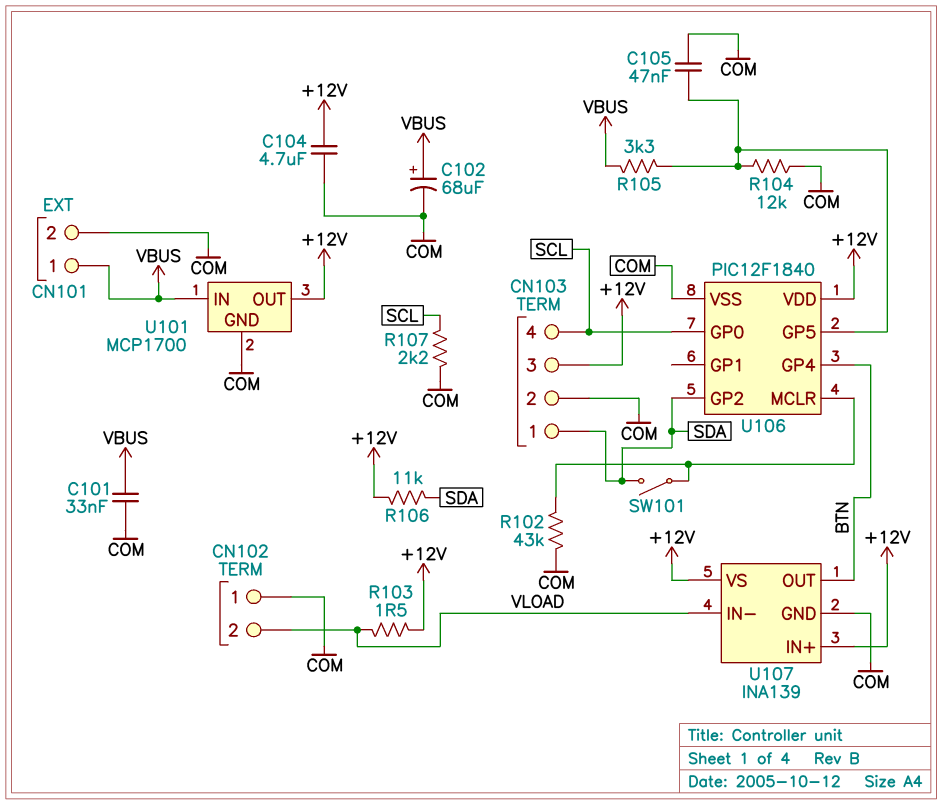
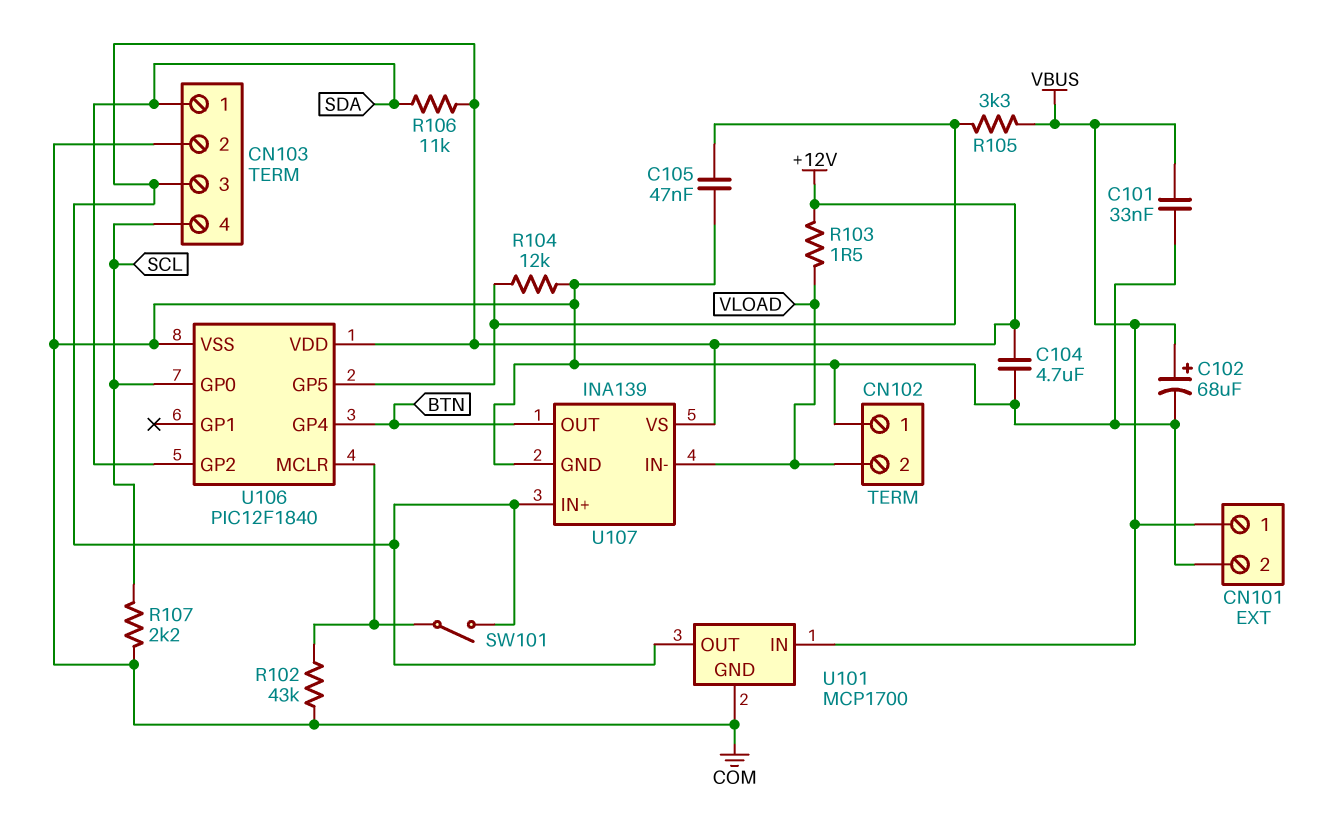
SW101: switch (SDA, U106/MCLR) -> switch (+12V, U106/MCLR)

